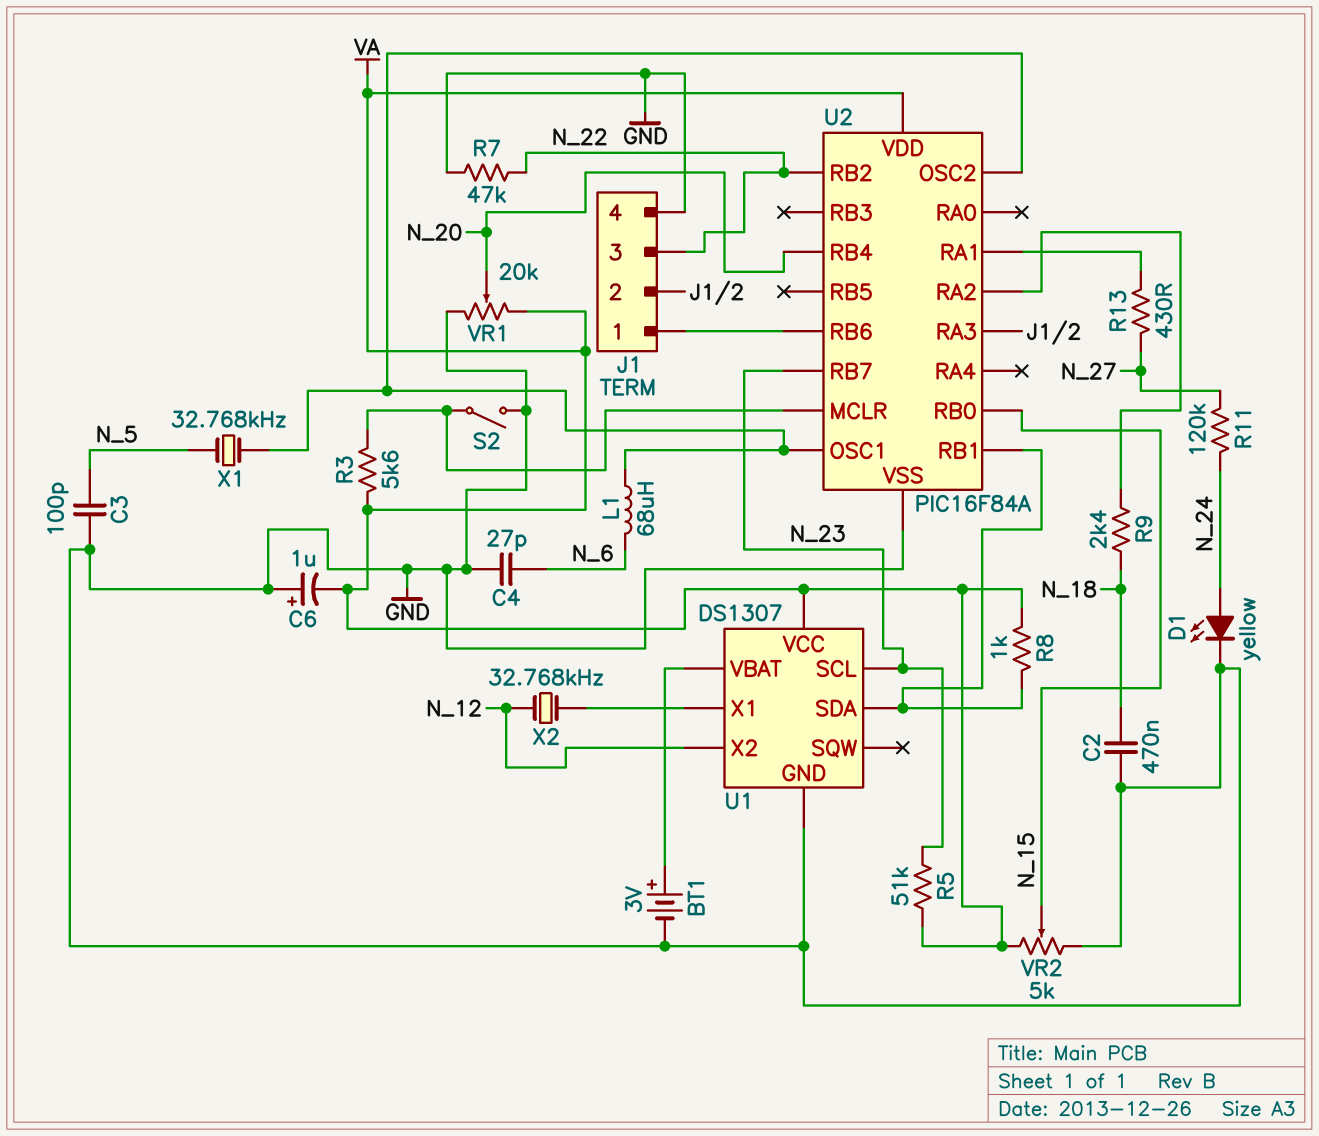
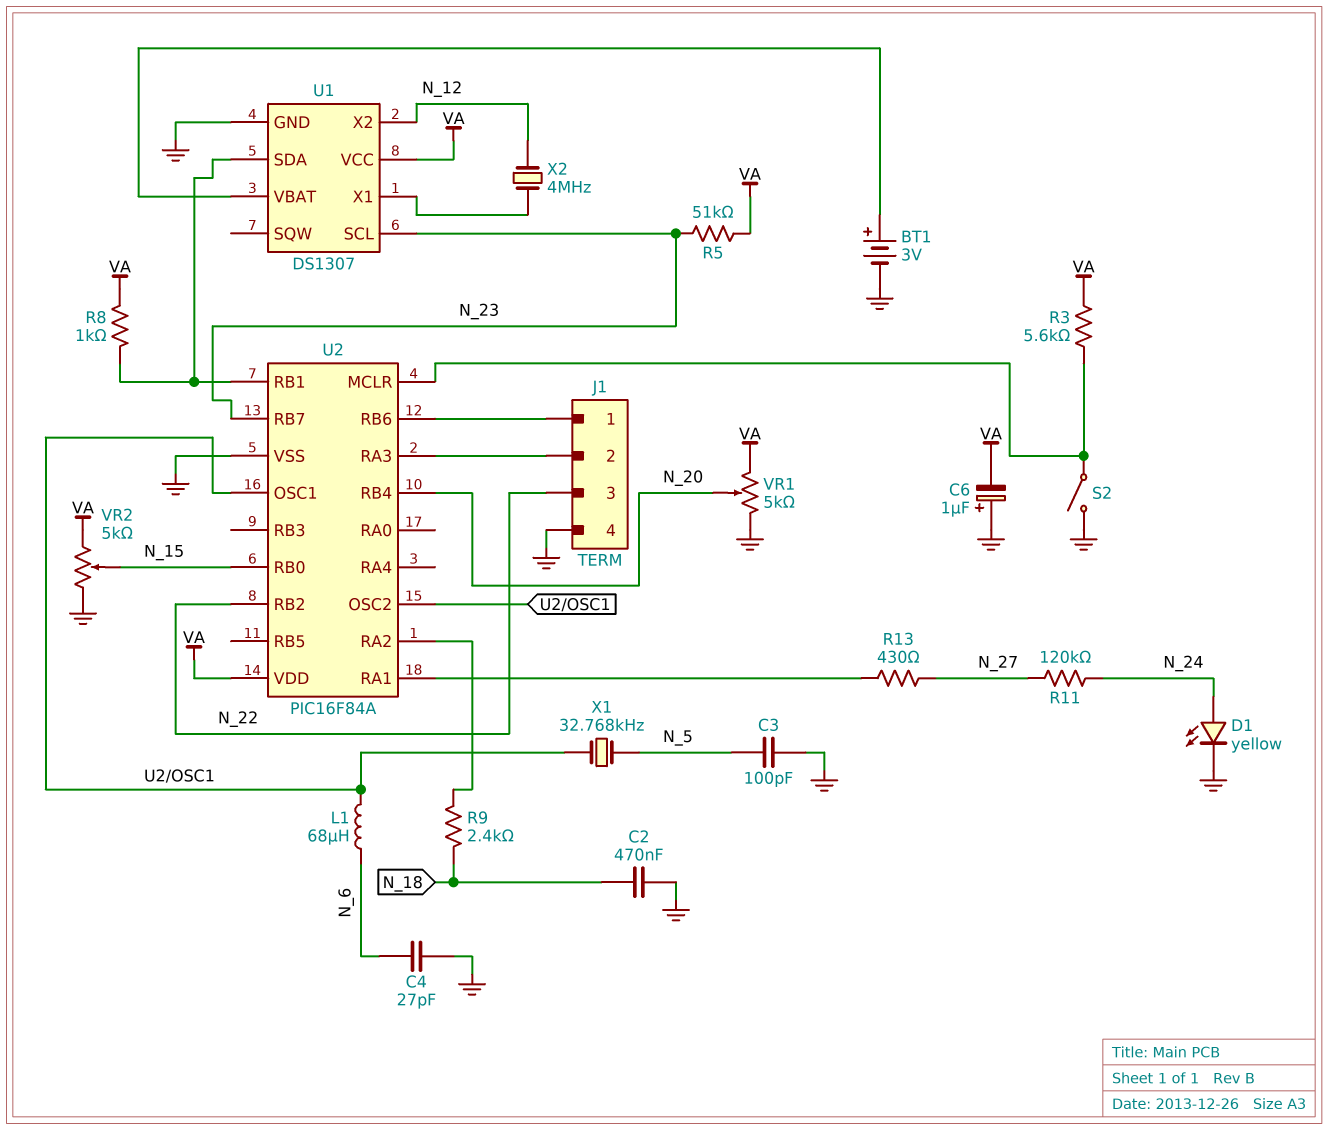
R7: 47k (GND, N_22) -> none
VR1: 20k (GND, VA, wiper N_20) -> 5k (GND, VA, wiper N_20)
X2: 32.768kHz (N_12, U1/X1) -> 4MHz (N_12, U1/X1)

